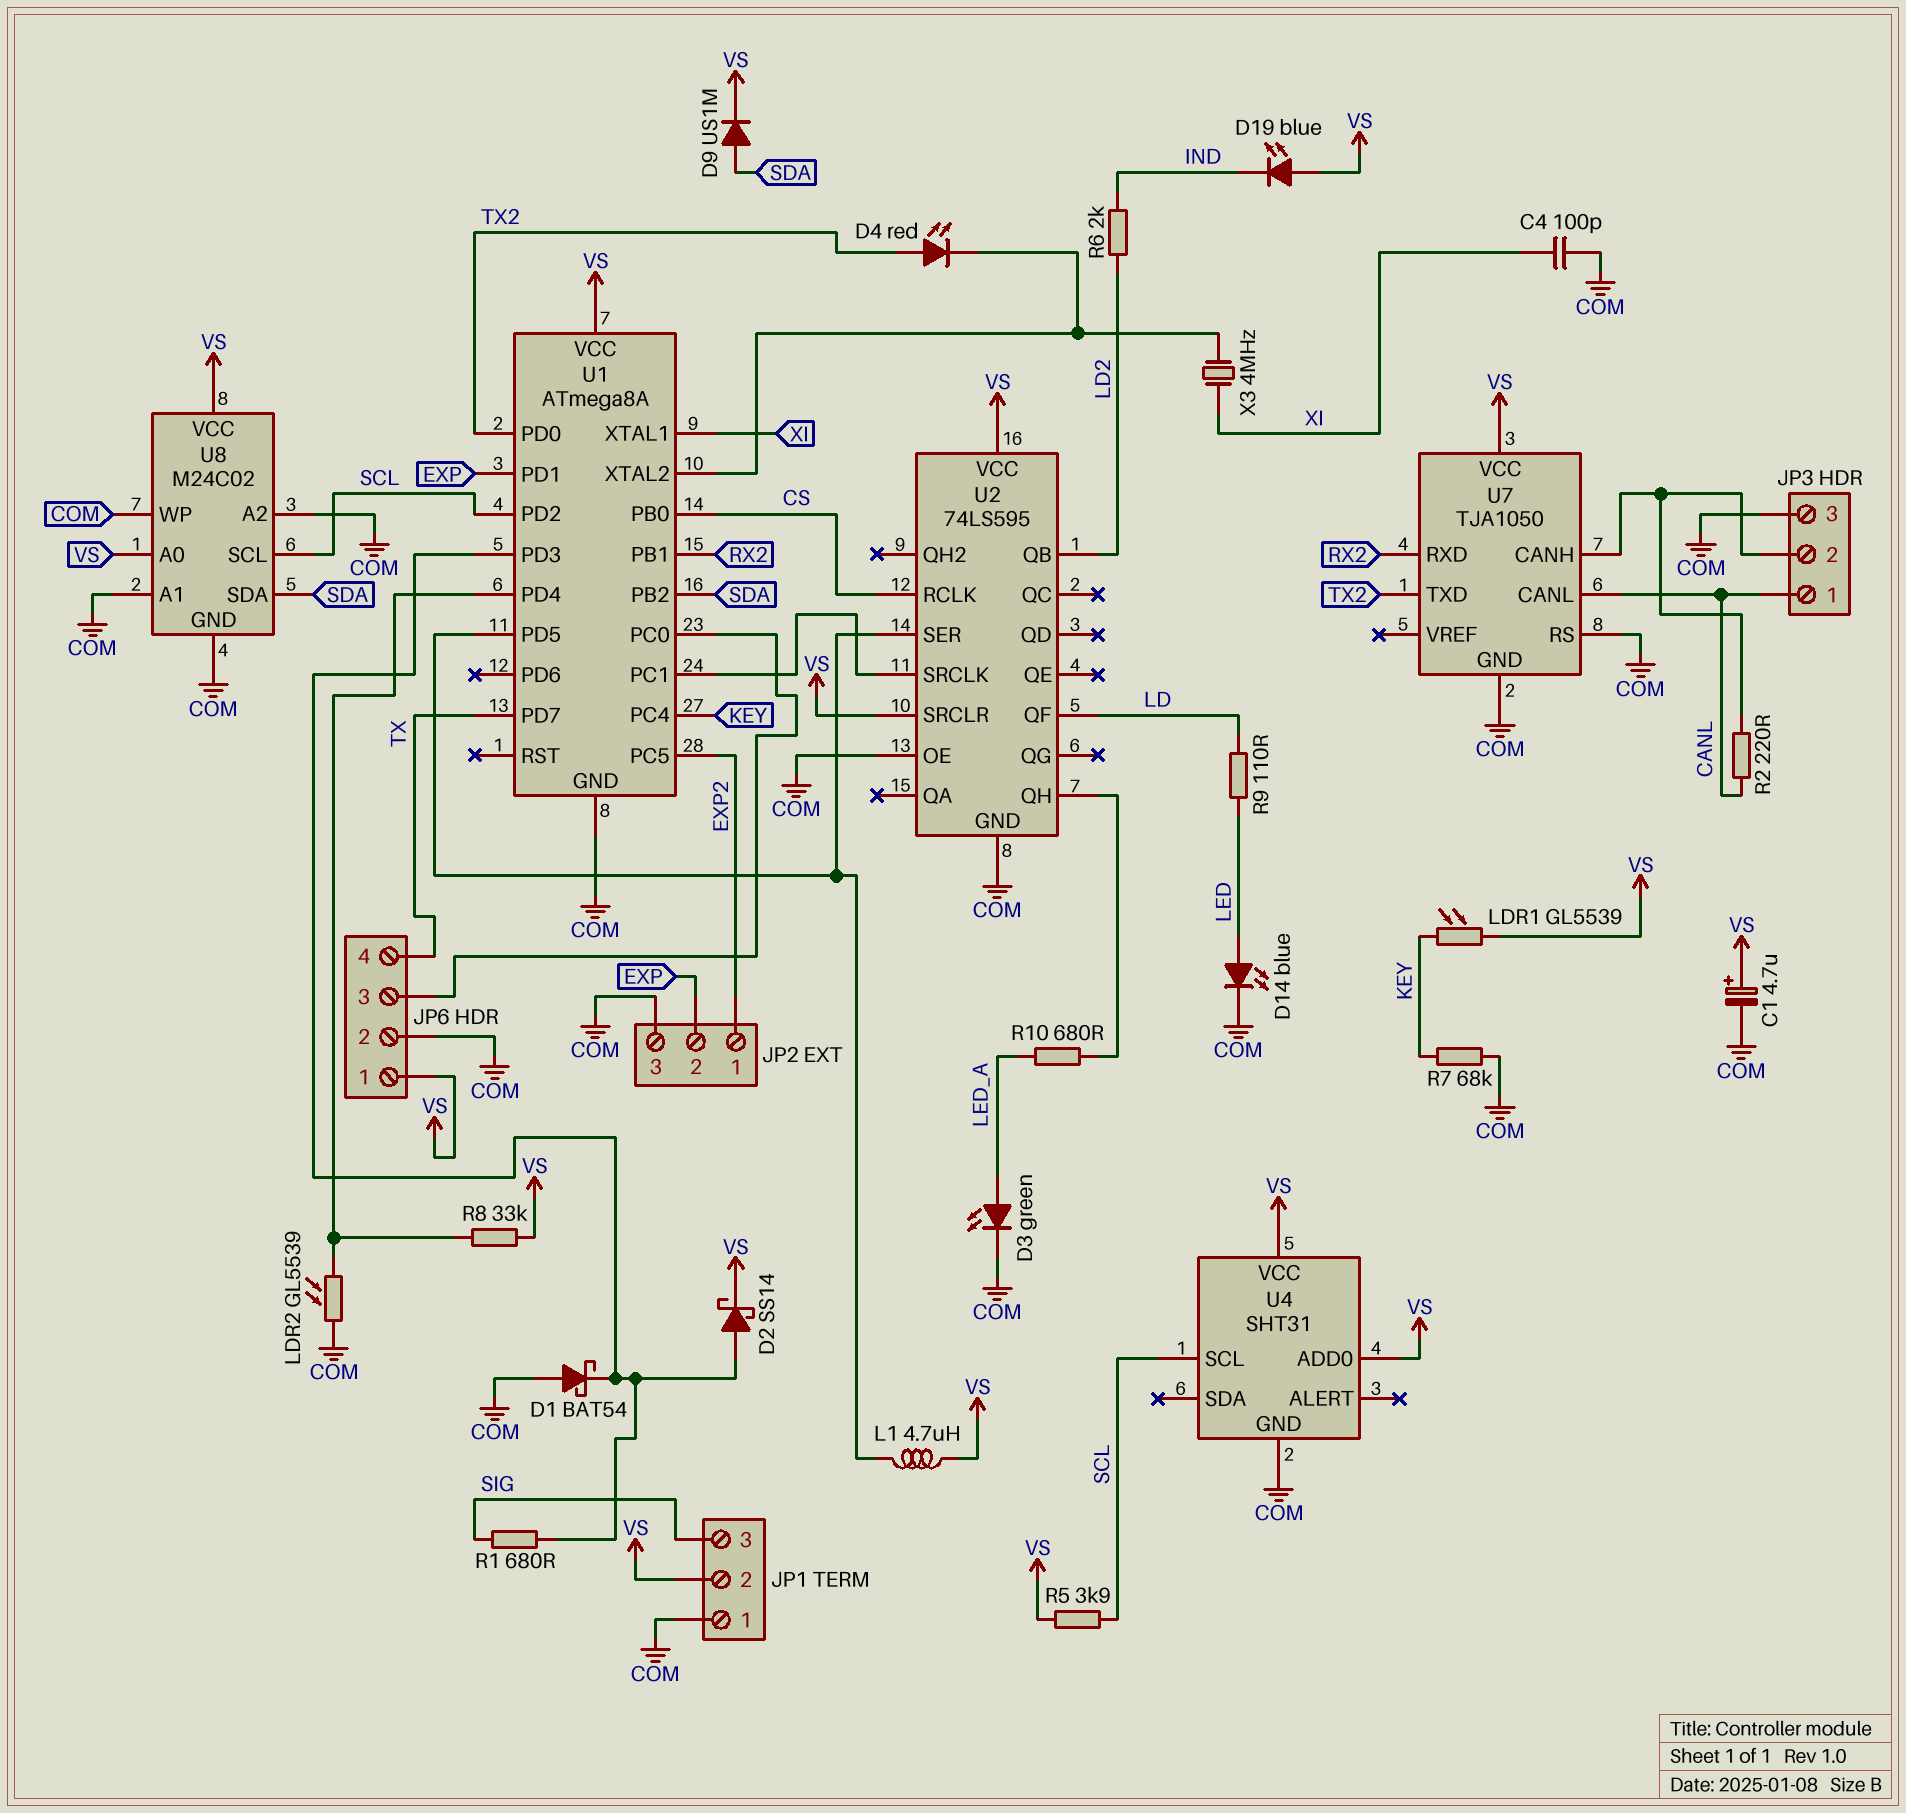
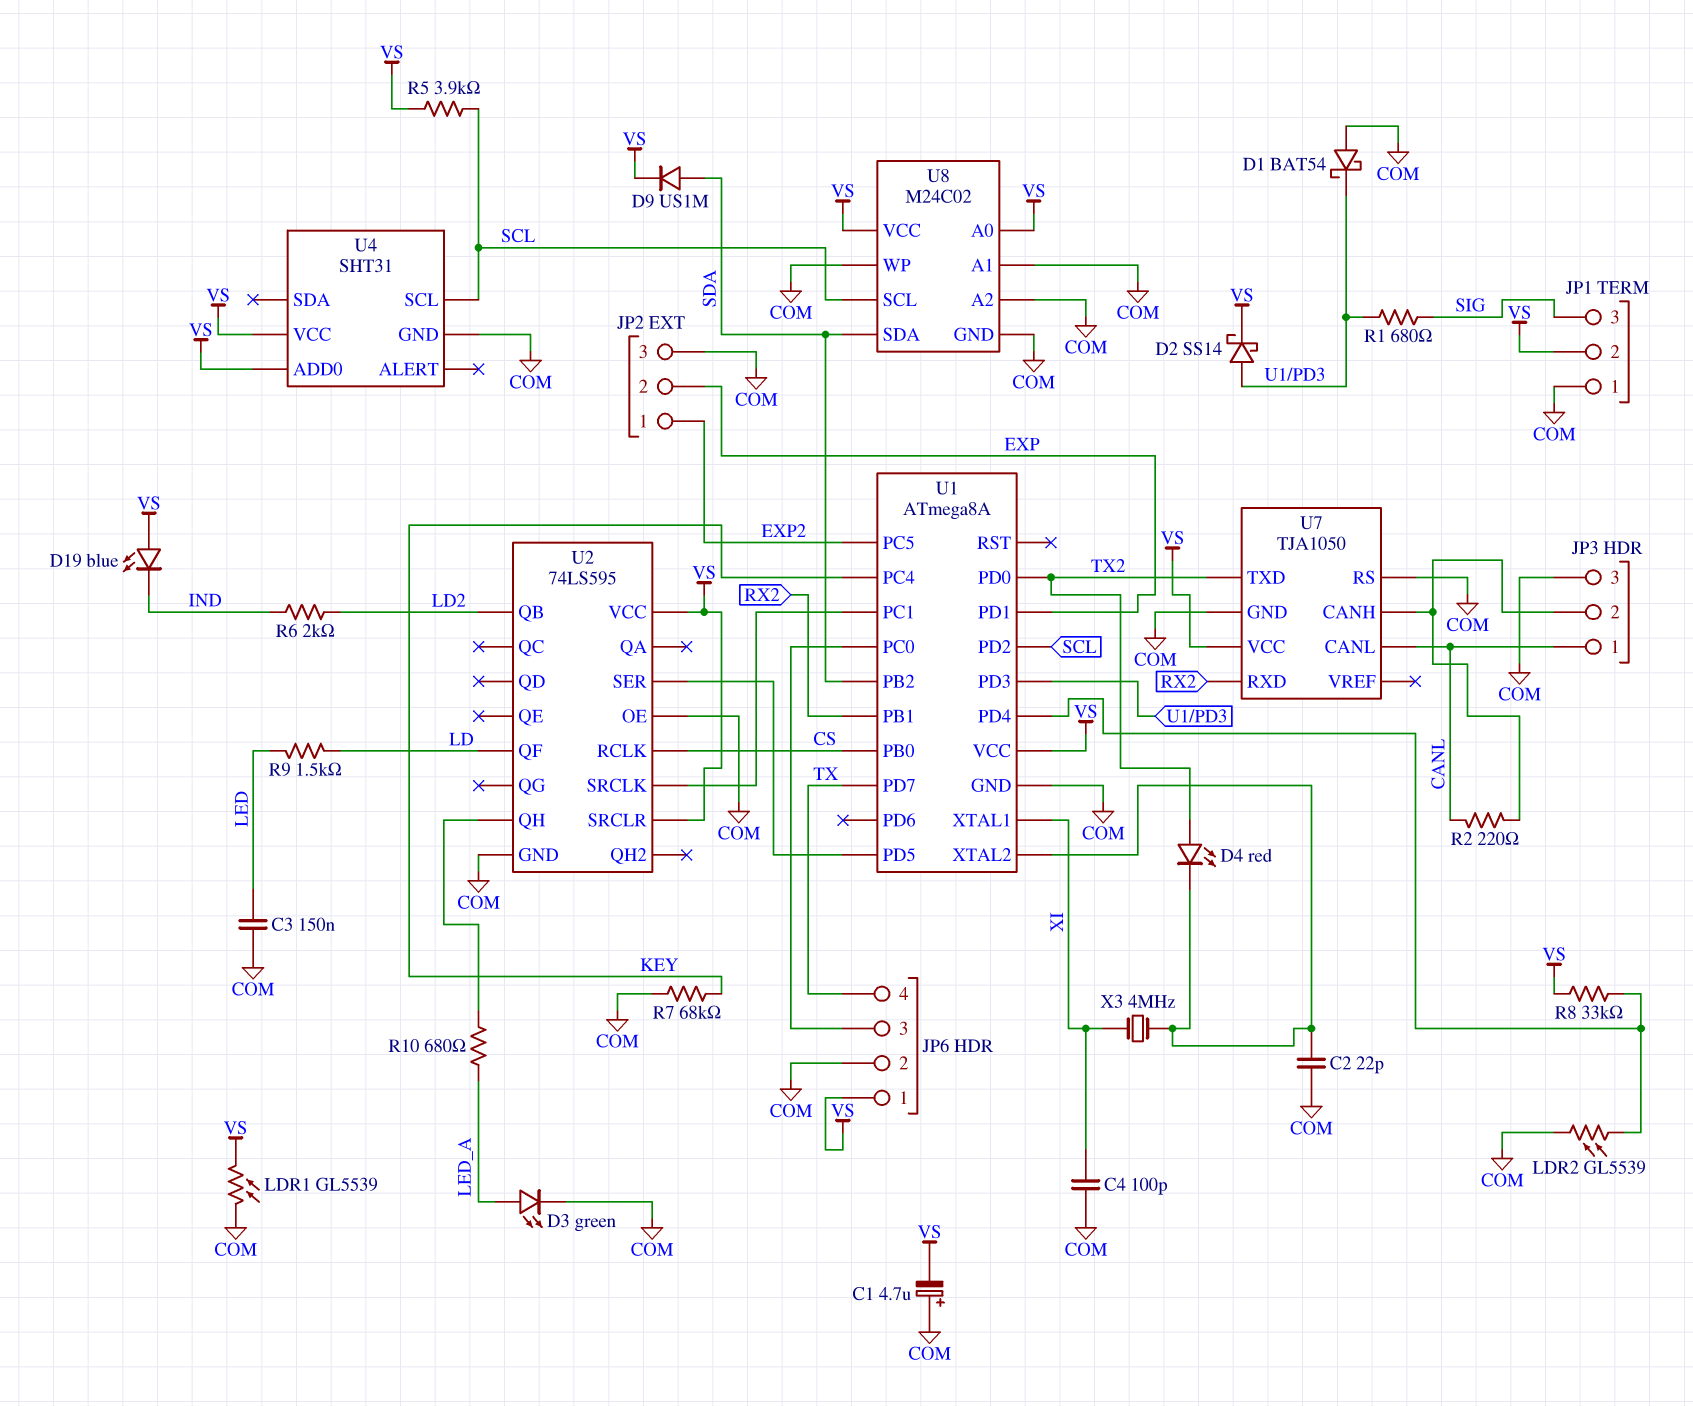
C1: 4.7uF (plus VS, minus COM) -> 4.7uF (plus COM, minus VS)
C2: none -> 22pF (COM, U1/XTAL2)
C3: none -> 150nF (COM, LED)
D14: LED blue (A LED, K COM) -> none
L1: 4.7uH (U1/PD5, VS) -> none
LDR1: GL5539 (KEY, VS) -> GL5539 (COM, VS)
R9: 110 (LD, LED) -> 1.5k (LD, LED)

